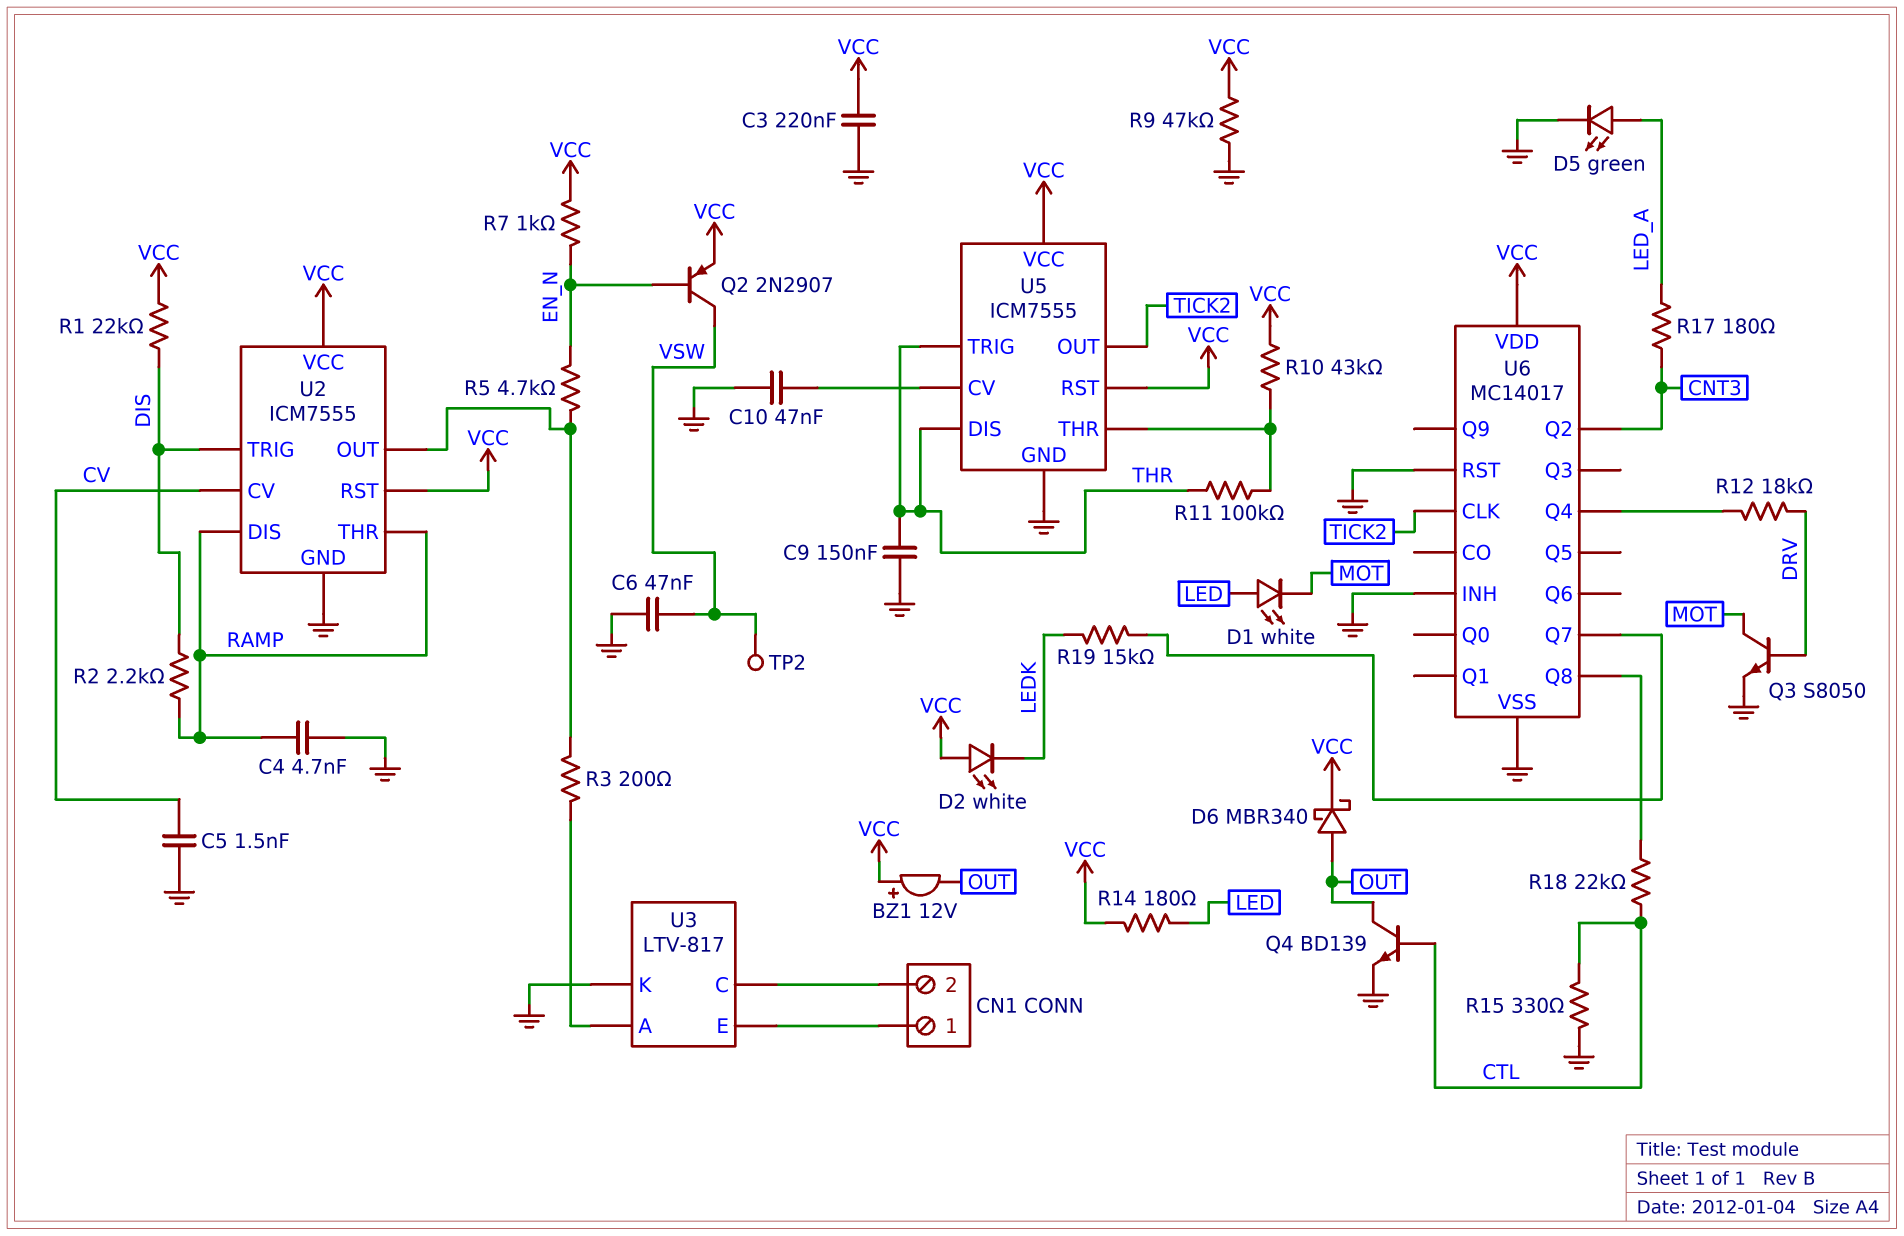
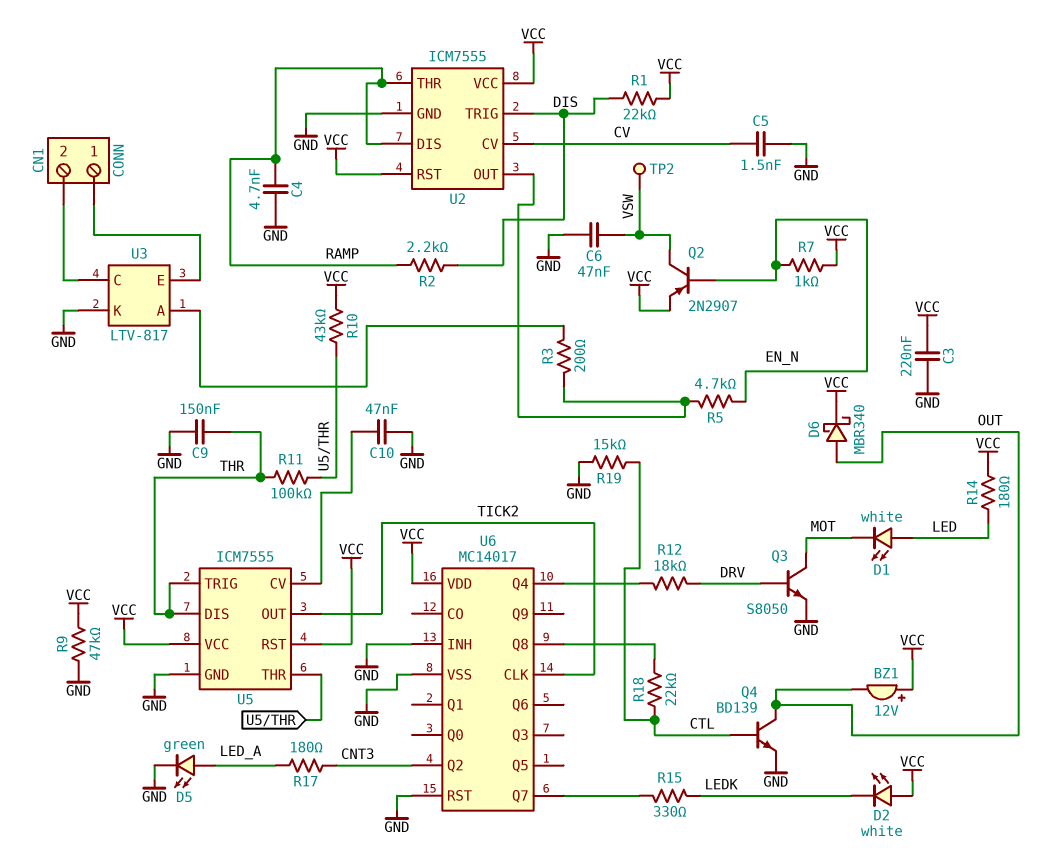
R15: 330 (CTL, GND) -> 330 (LEDK, U6/Q7)
R19: 15k (LEDK, U6/Q7) -> 15k (CTL, GND)

